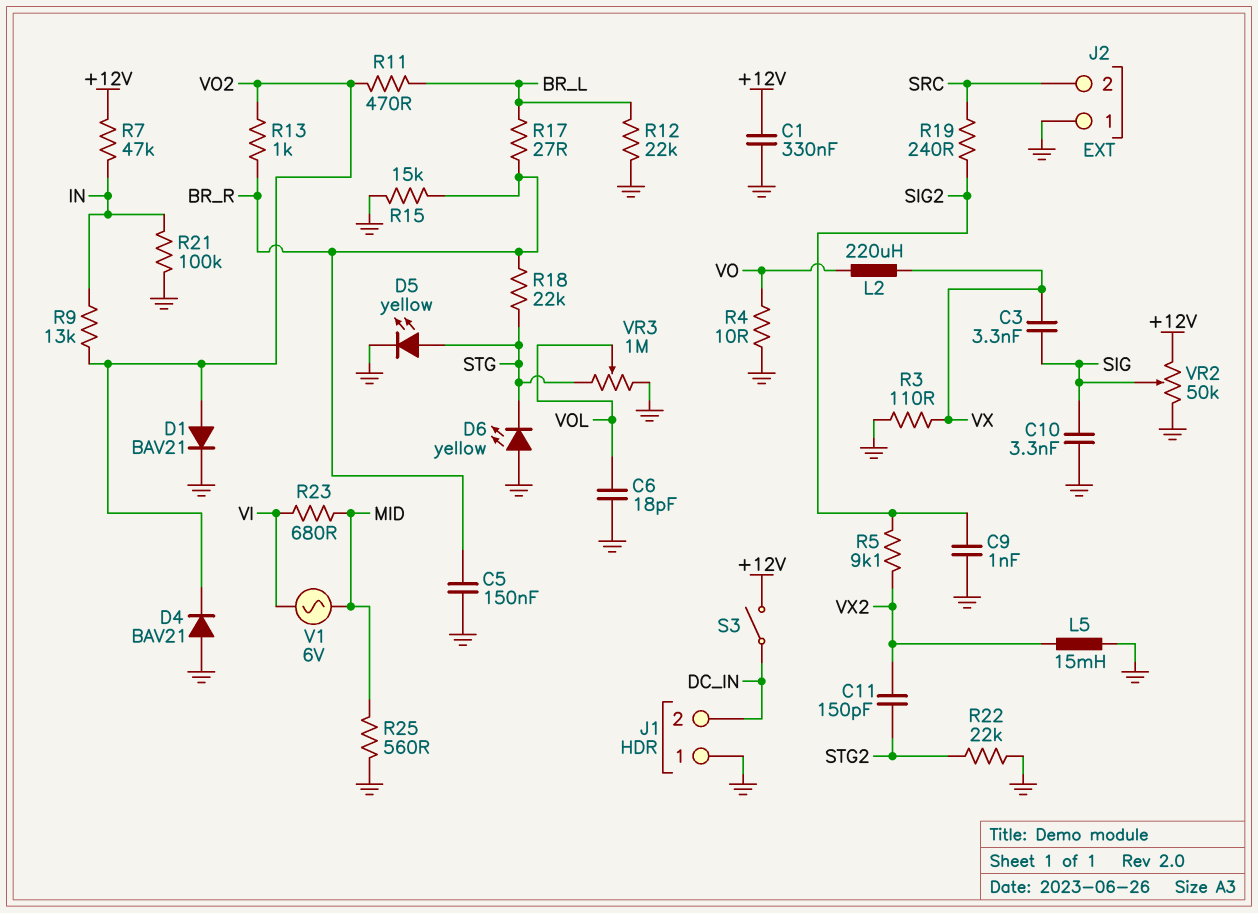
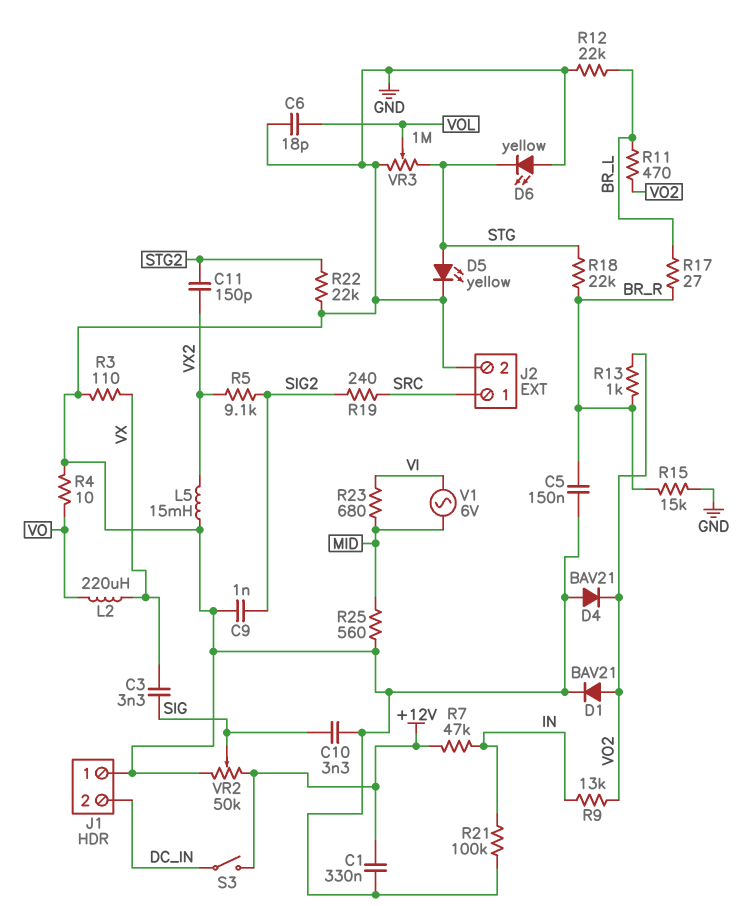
J2 pin 1: GND -> SRC
J2 pin 2: SRC -> GND

